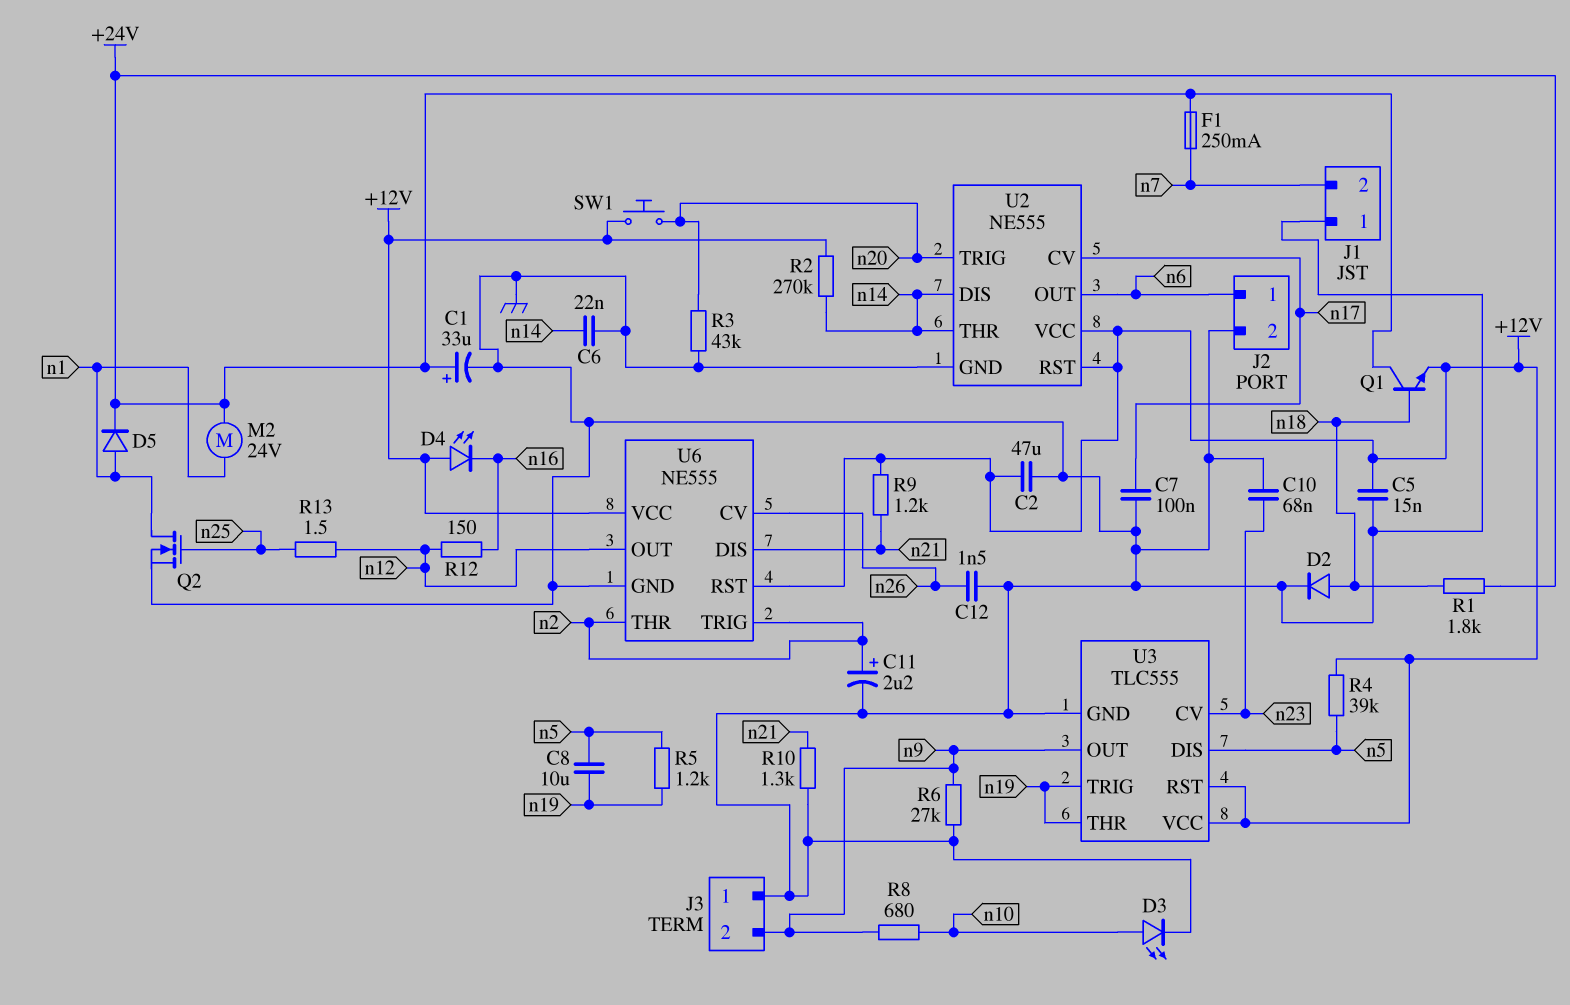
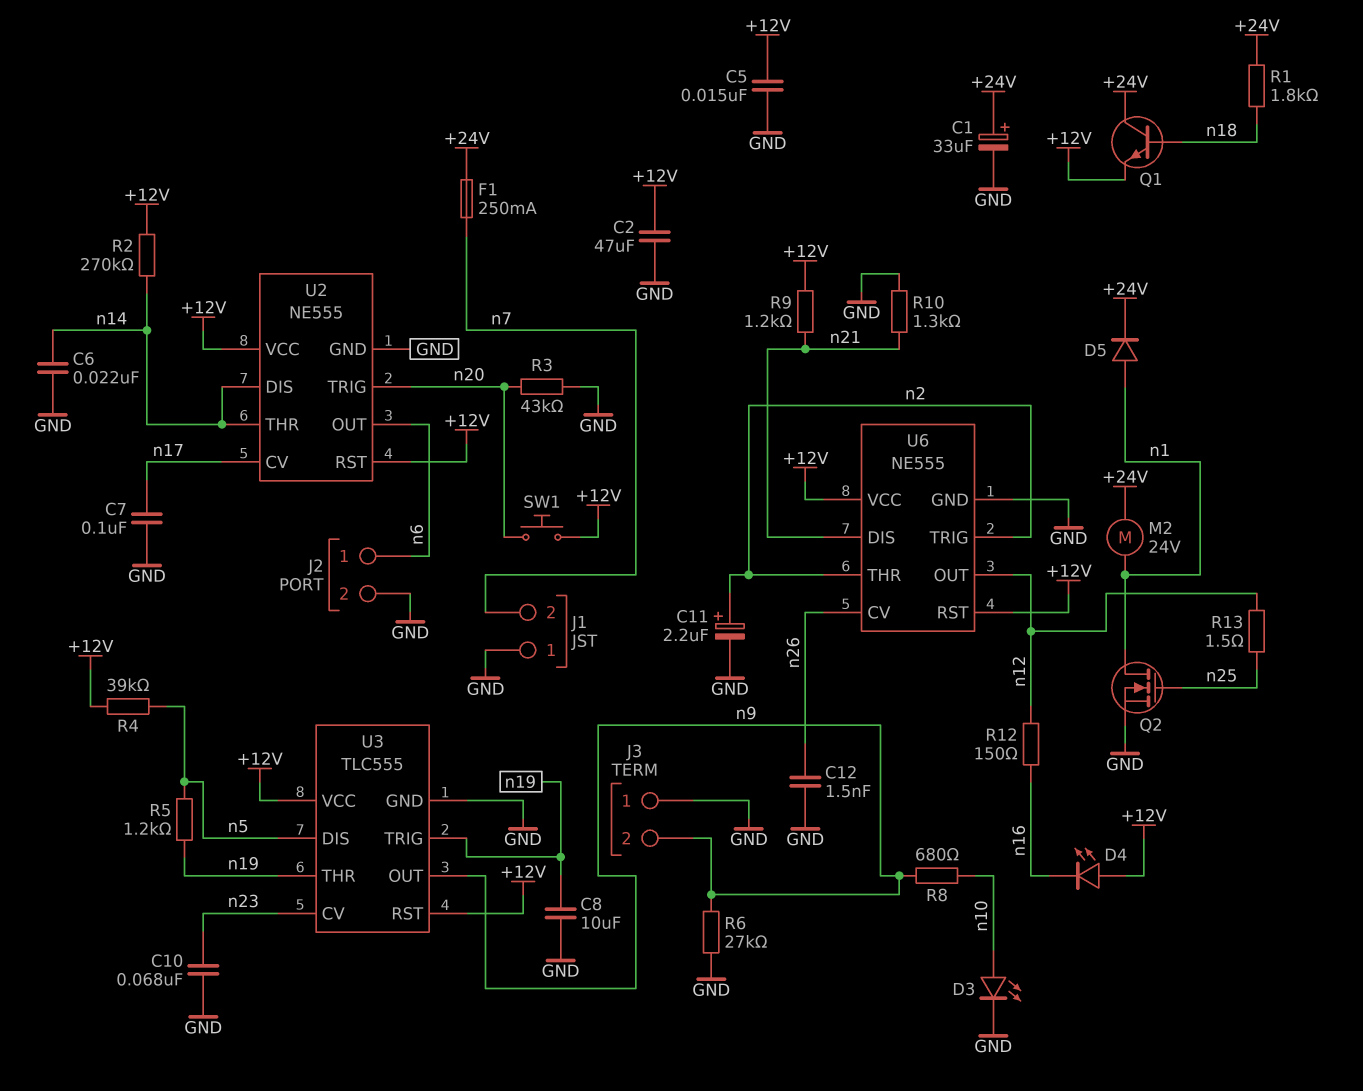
C8: 10uF (n5, n19) -> 10uF (GND, n19)
D2: diode (A n18, K GND) -> none

